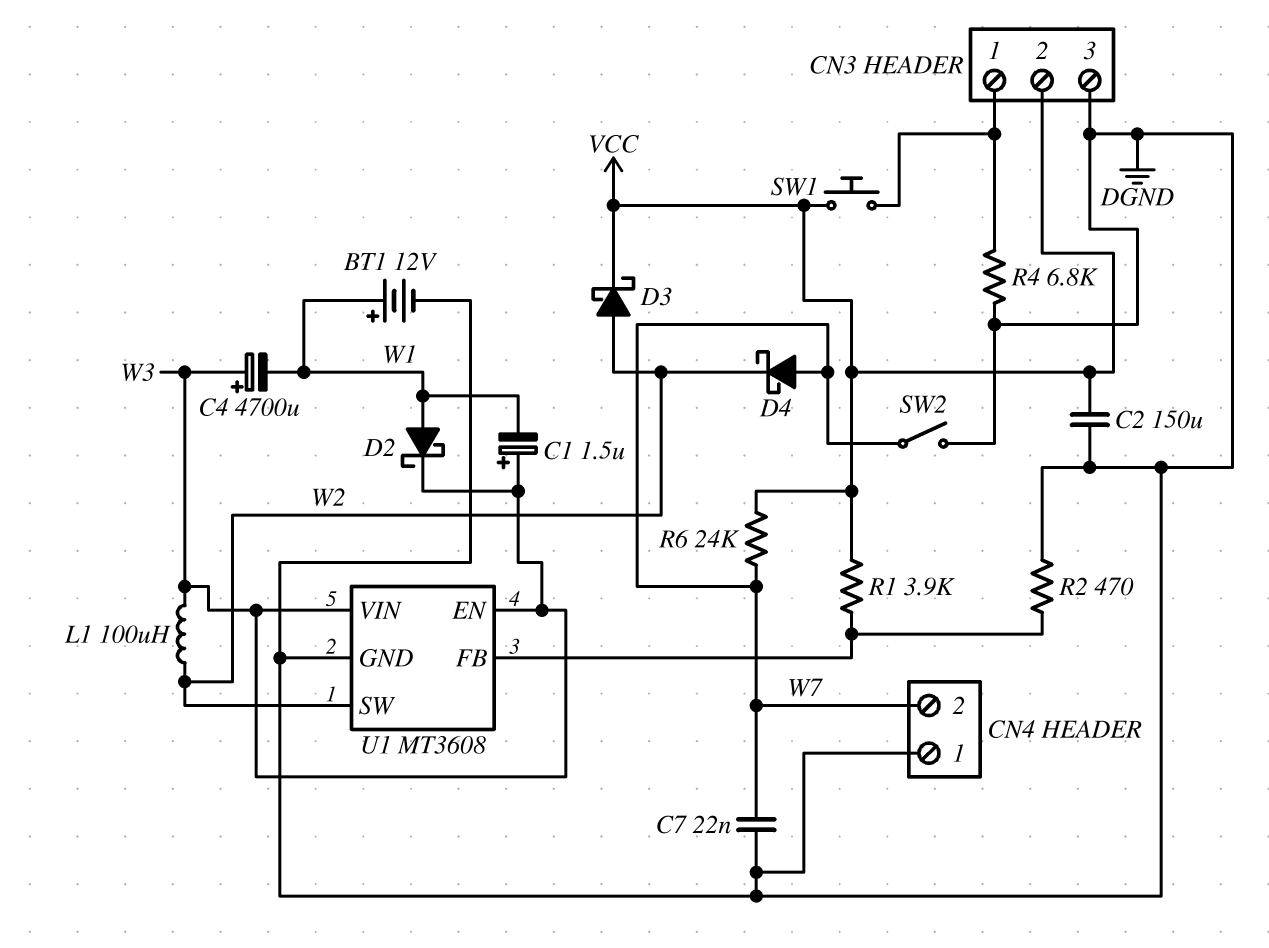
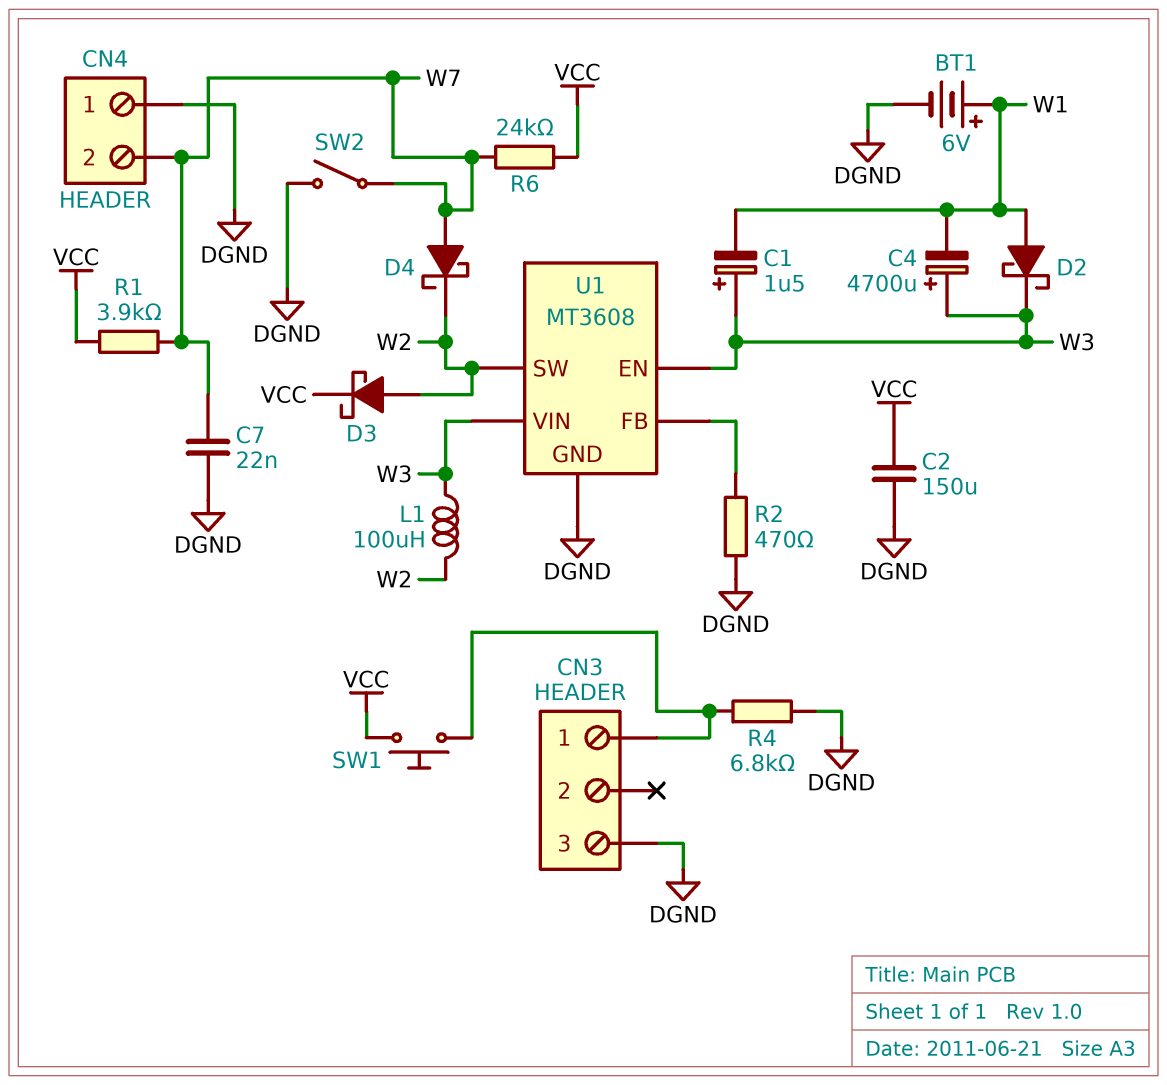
BT1: 12V (plus W1, minus DGND) -> 6V (plus W1, minus DGND)
CN3 pin 2: VCC -> none
R1: 3.9k (U1/FB, VCC) -> 3.9k (VCC, W7)

